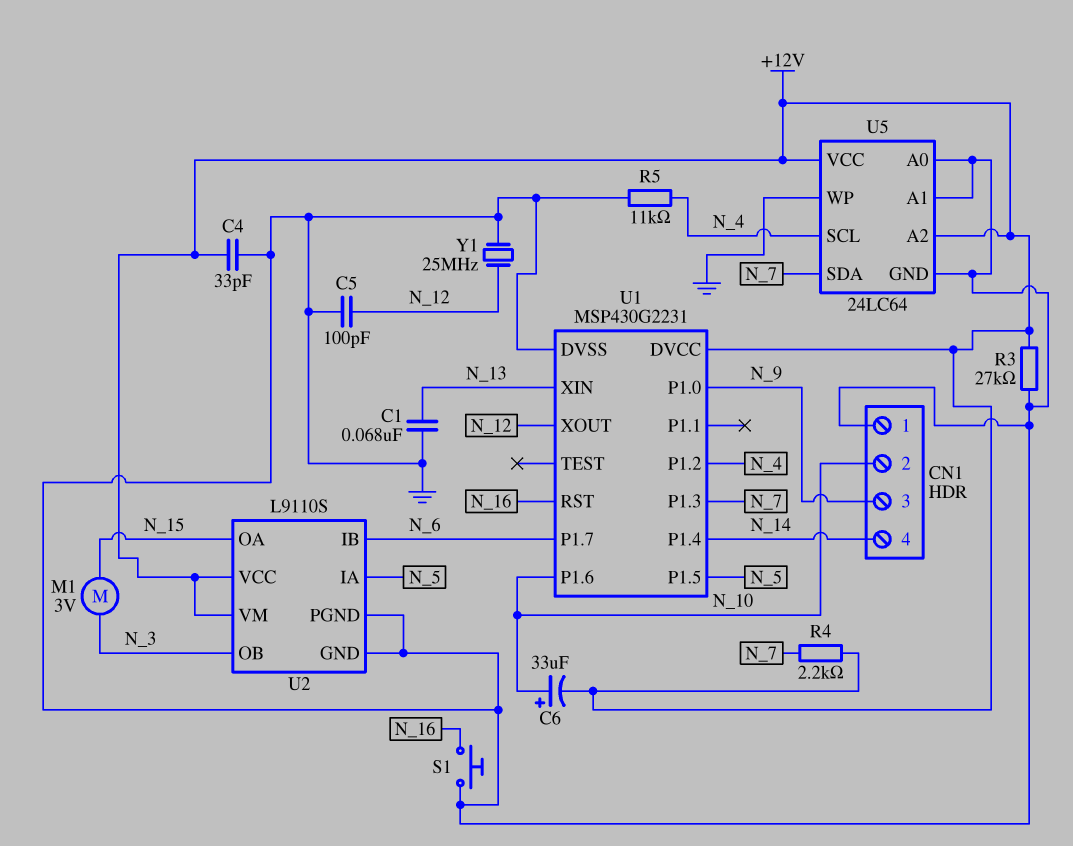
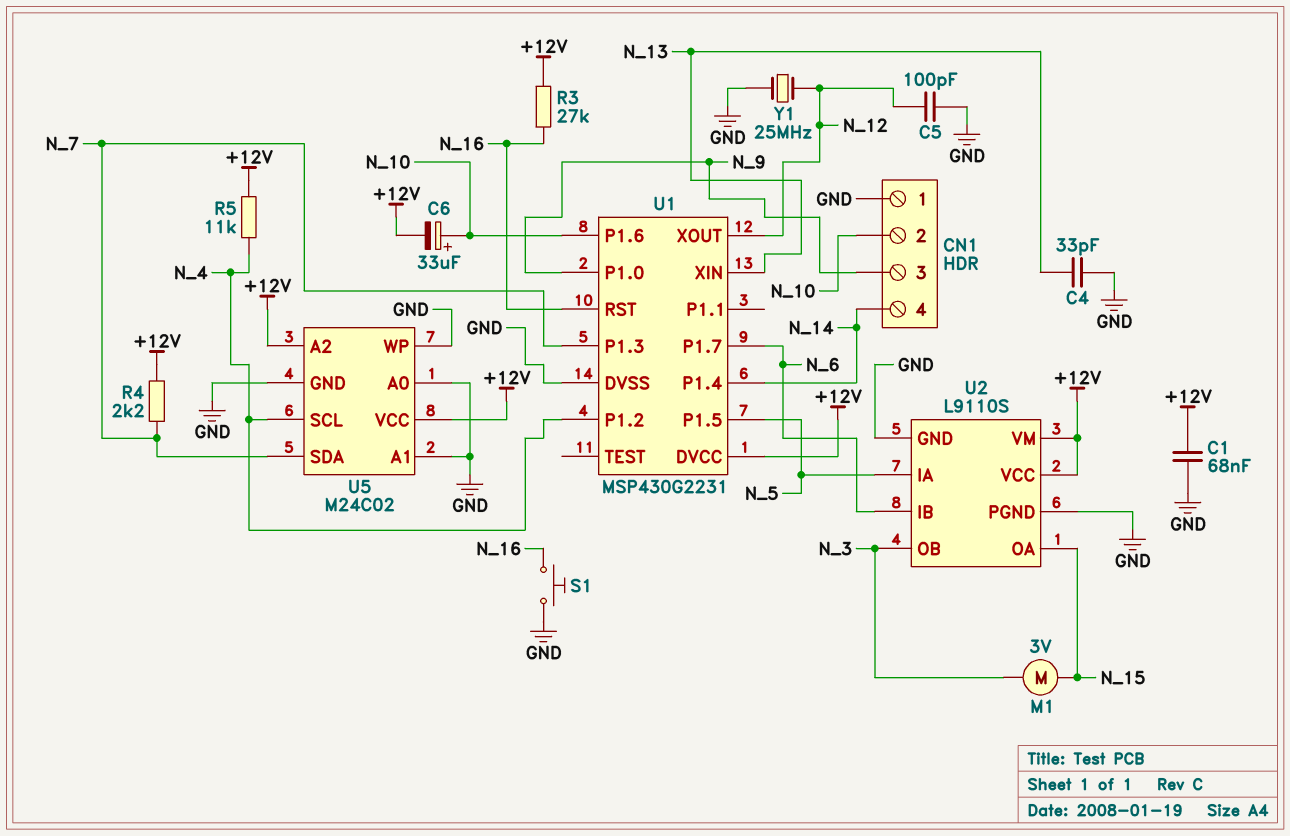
C1: 68nF (GND, N_13) -> 68nF (+12V, GND)
C4: 33pF (+12V, GND) -> 33pF (GND, N_13)
R3: 27k (+12V, GND) -> 27k (+12V, N_16)
R5: 11k (GND, N_4) -> 11k (+12V, N_4)
U5: 24LC64 -> M24C02

